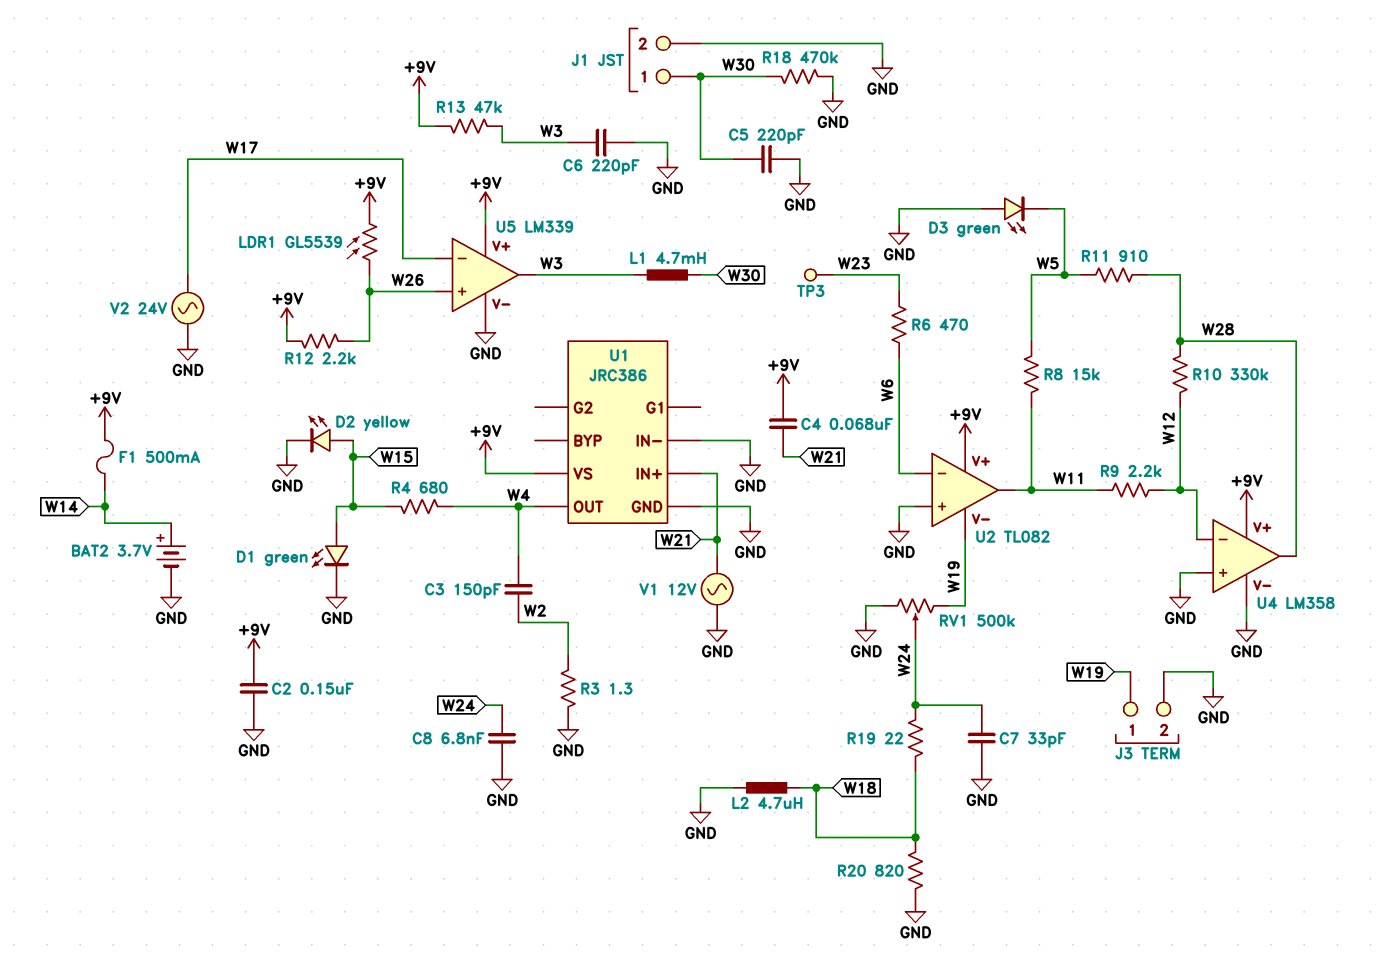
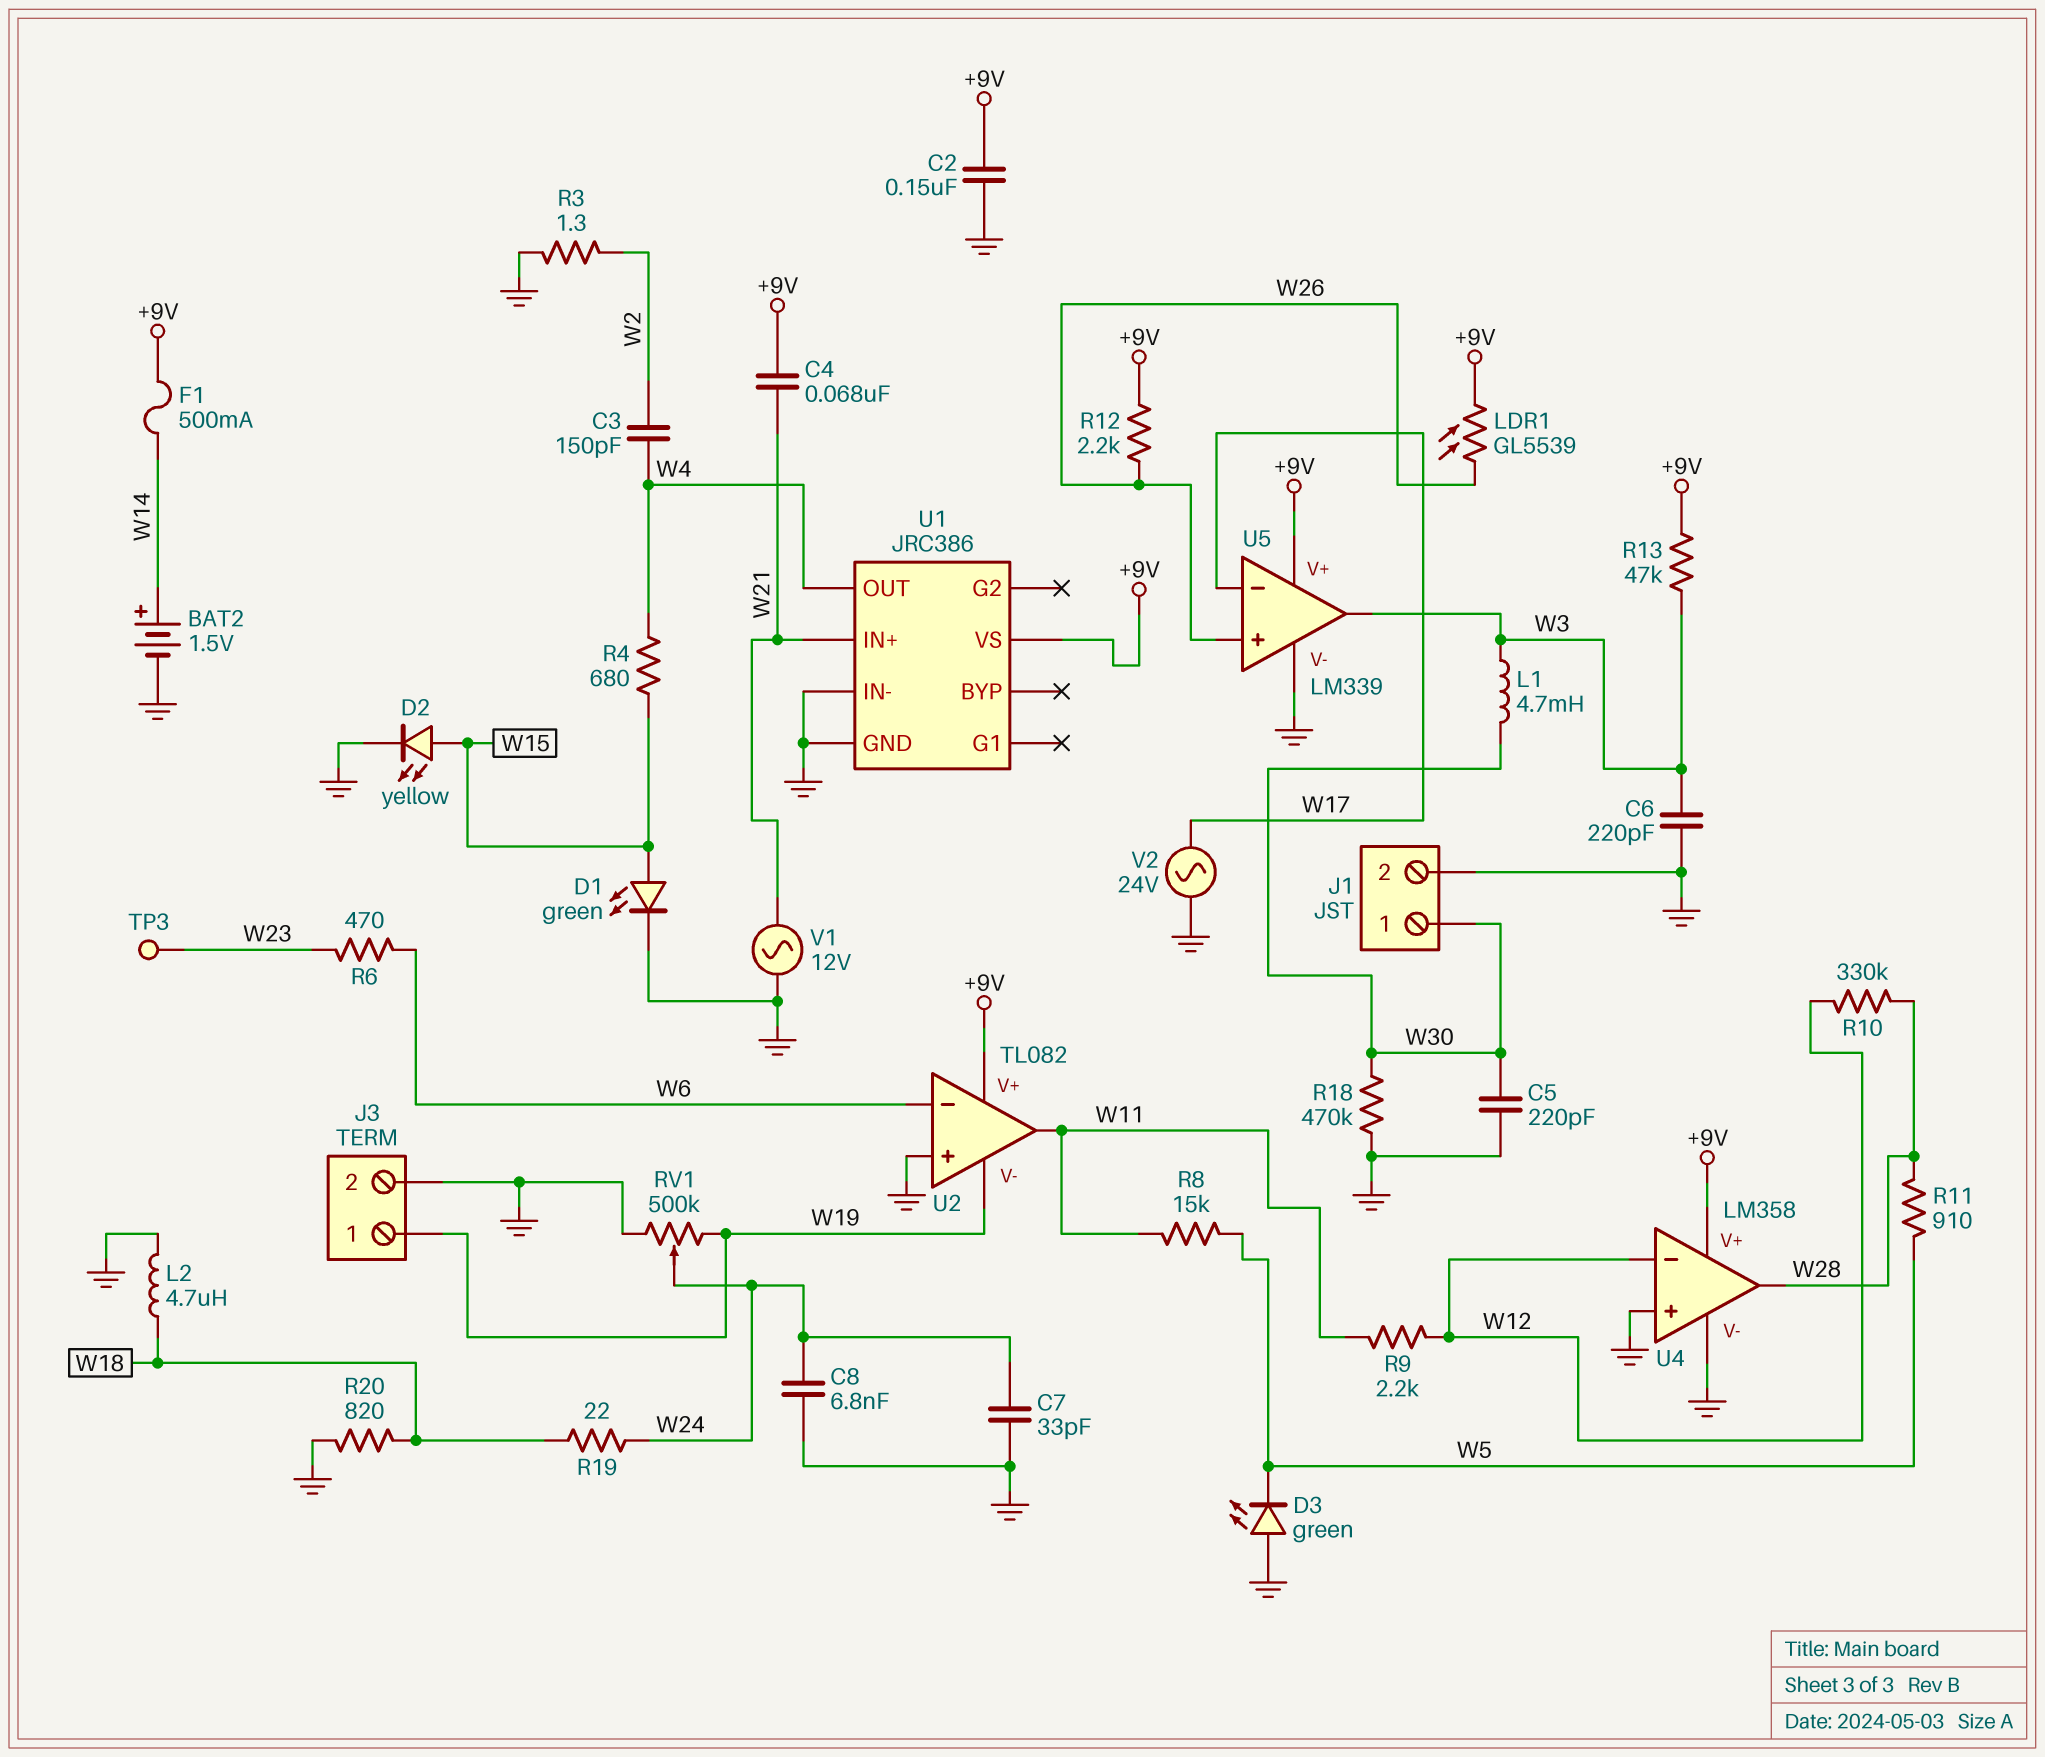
BAT2: 3.7V (plus W14, minus GND) -> 1.5V (plus W14, minus GND)

